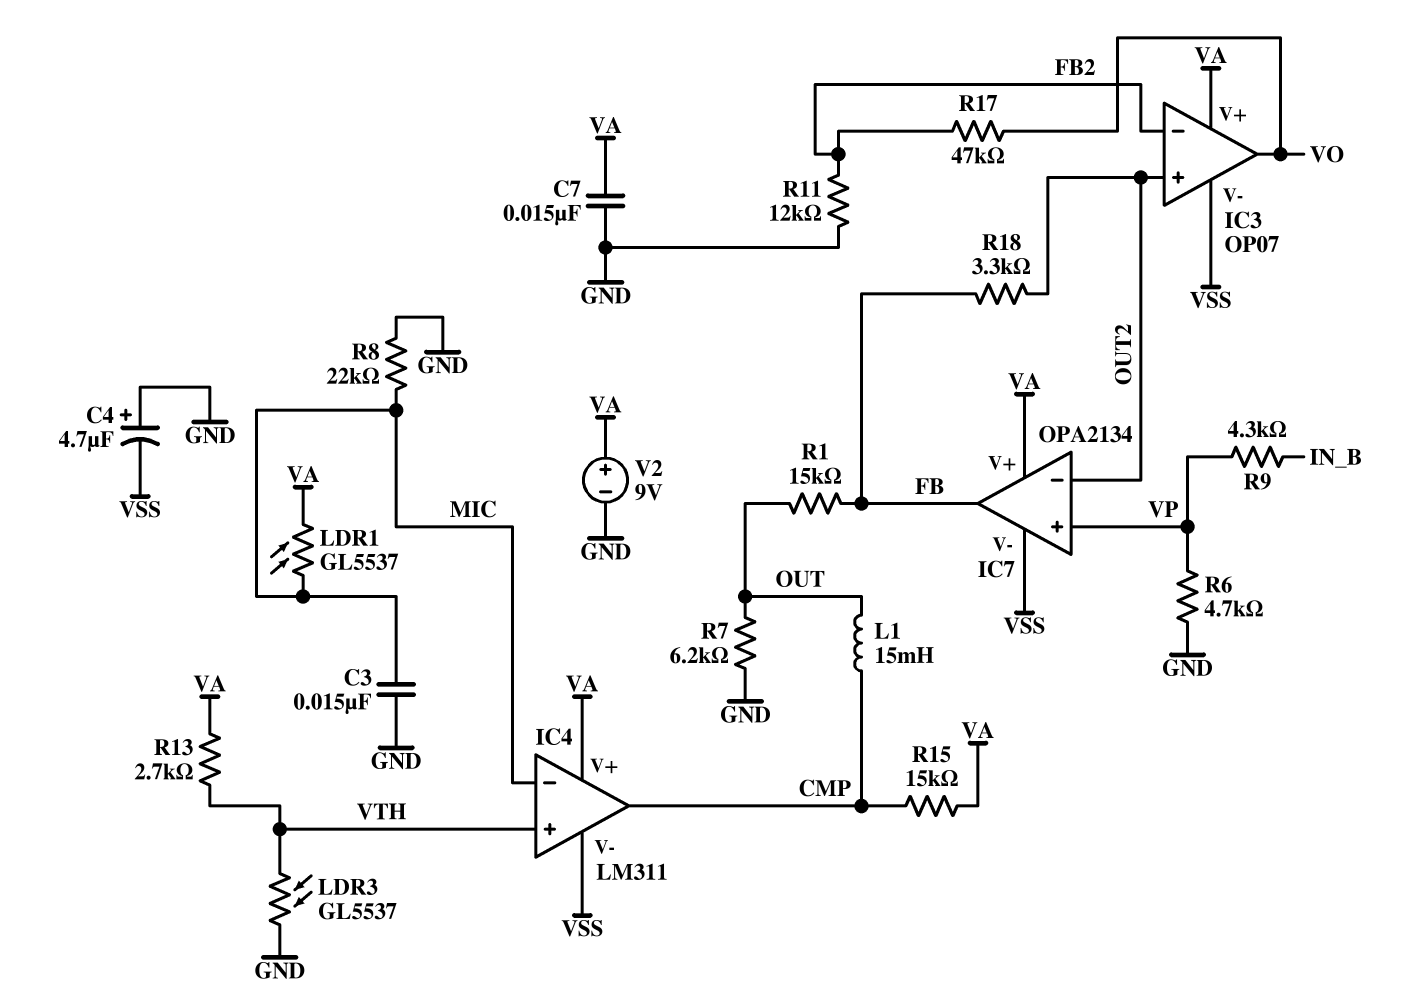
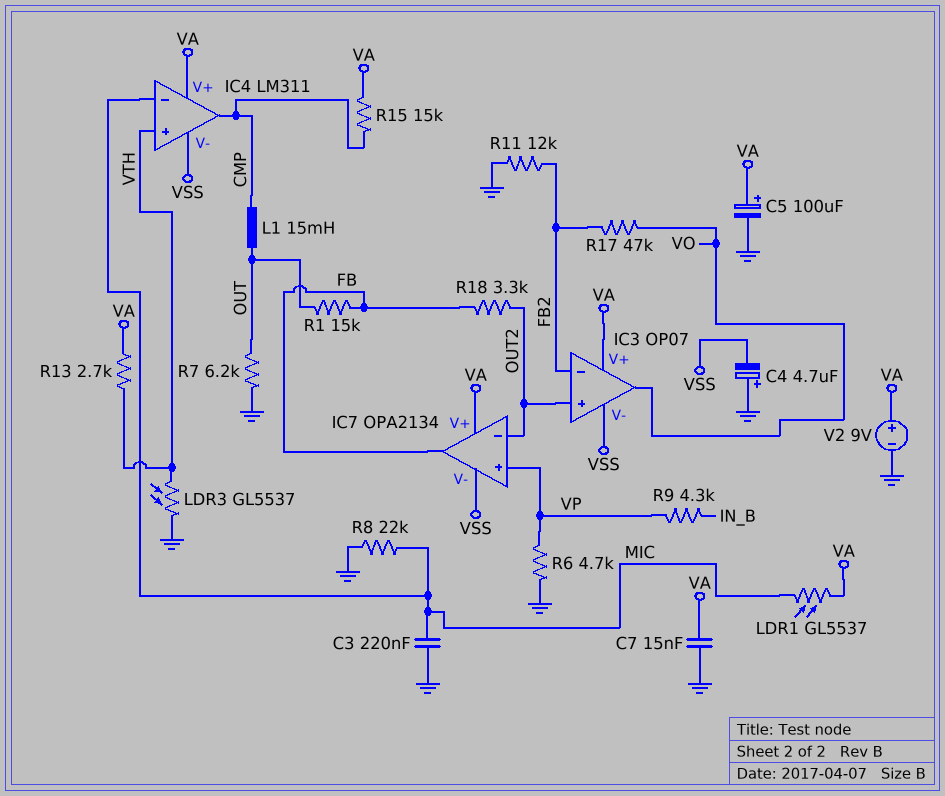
C3: 15nF (GND, MIC) -> 220nF (GND, MIC)
C5: none -> 100uF (plus VA, minus GND)

